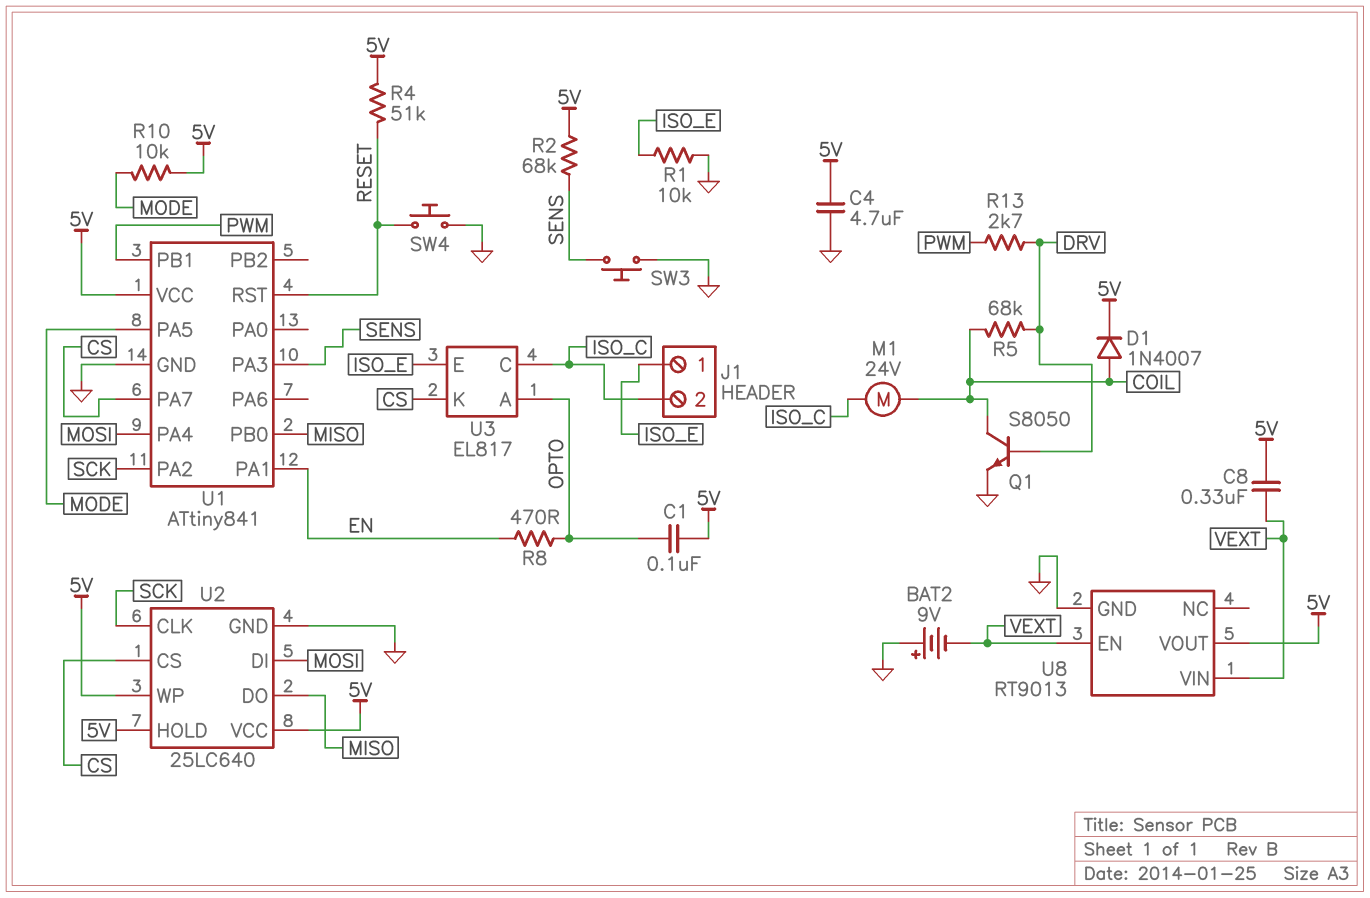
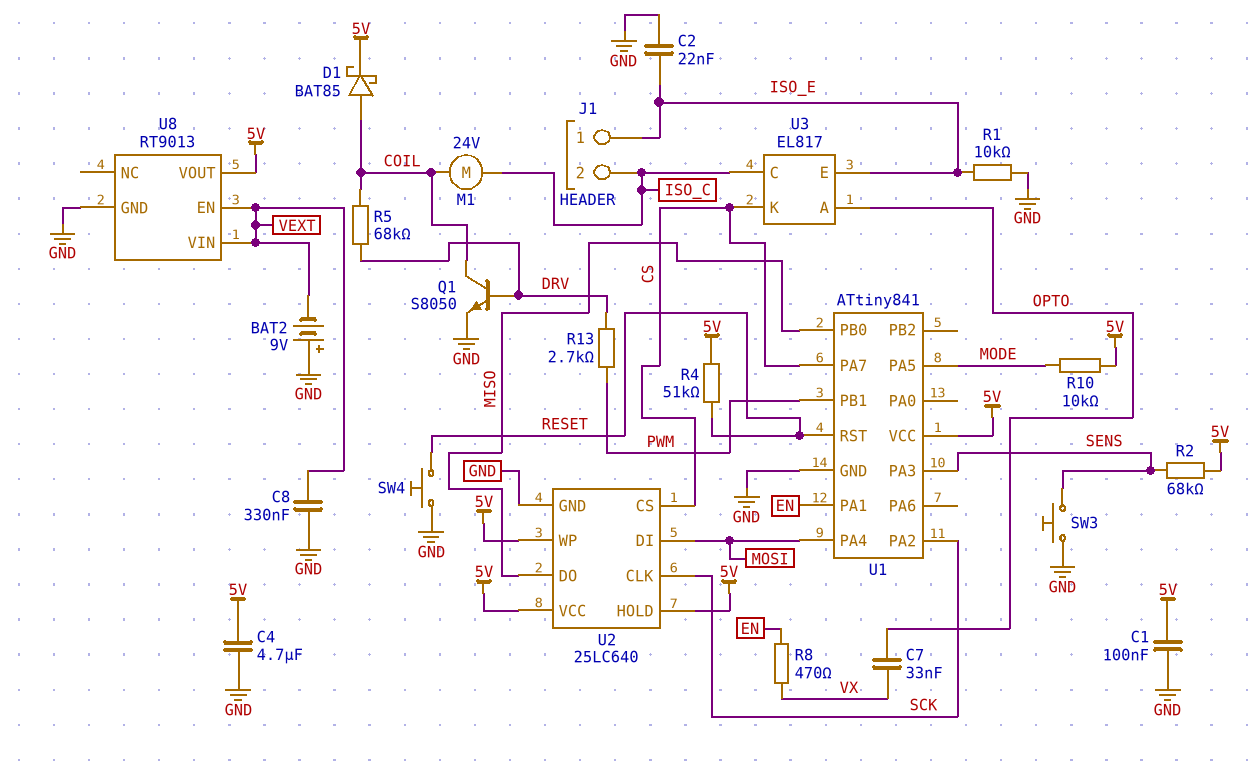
C1: 100nF (5V, OPTO) -> 100nF (5V, GND)
C2: none -> 22nF (GND, ISO_E)
C7: none -> 33nF (OPTO, VX)
C8: 330nF (5V, VEXT) -> 330nF (GND, VEXT)
D1: diode 1N4007 (A COIL, K 5V) -> schottky BAT85 (A COIL, K 5V)
R8: 470 (EN, OPTO) -> 470 (EN, VX)

